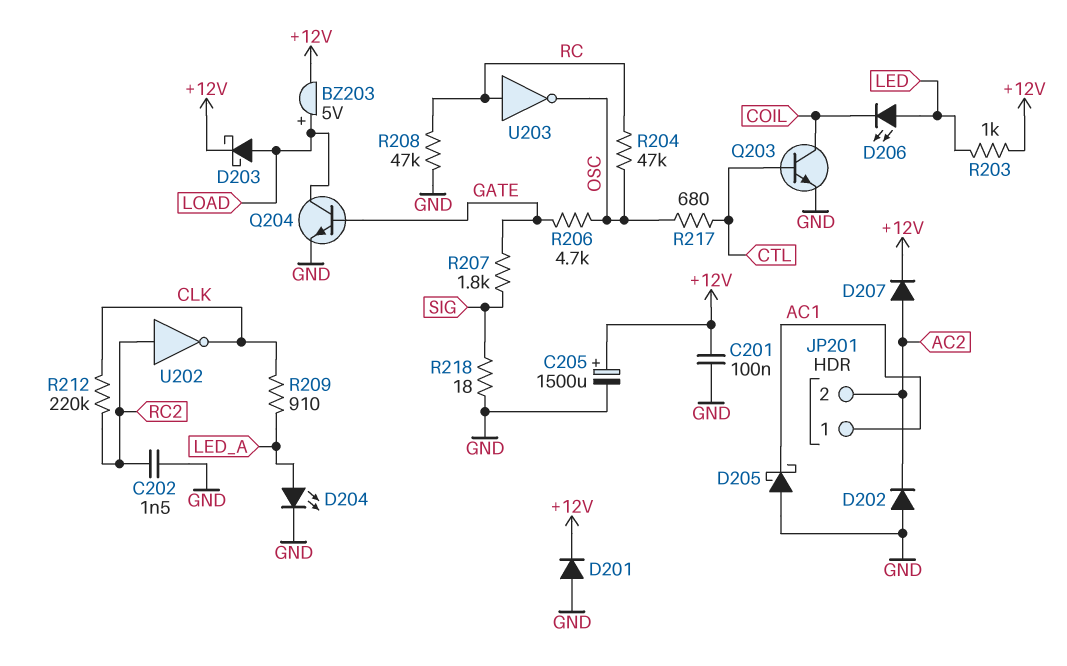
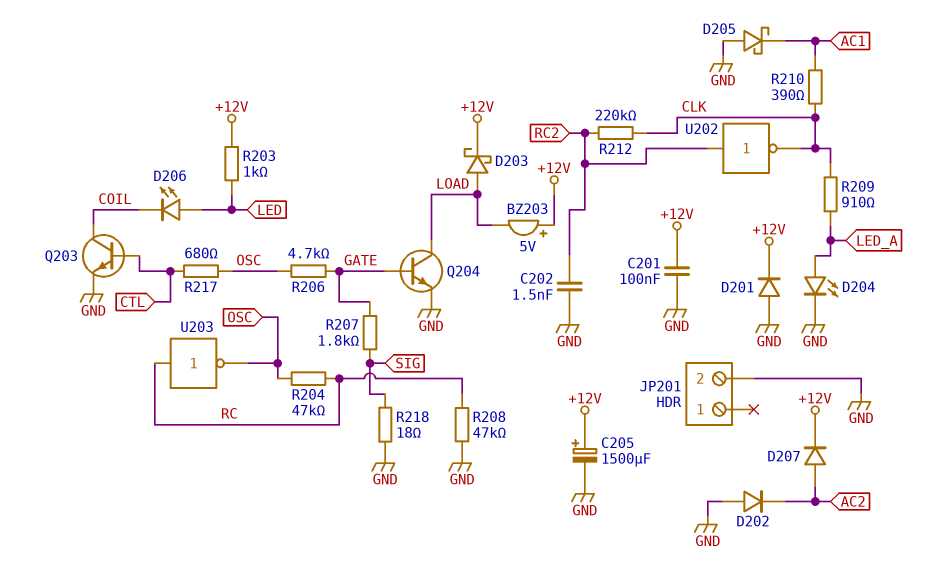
BZ203: buzzer 5V (plus LOAD, minus +12V) -> buzzer 5V (plus +12V, minus LOAD)
JP201 pin 1: AC1 -> none
JP201 pin 2: AC2 -> GND
R210: none -> 390 (AC1, CLK)

